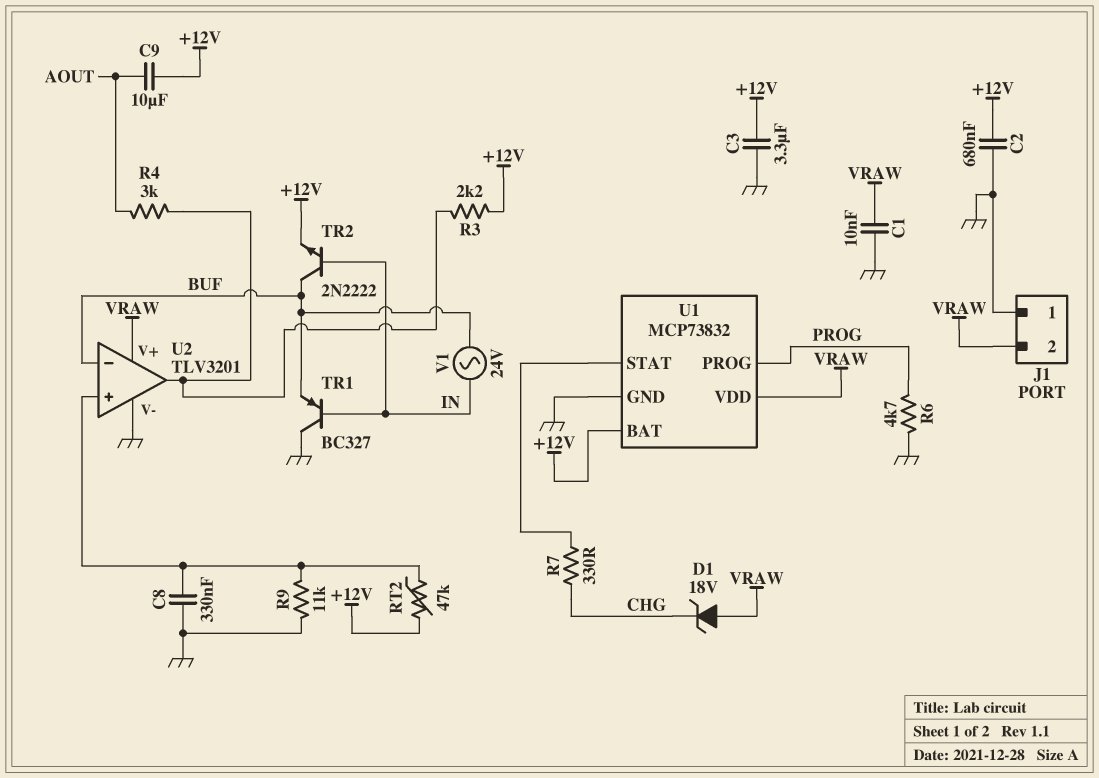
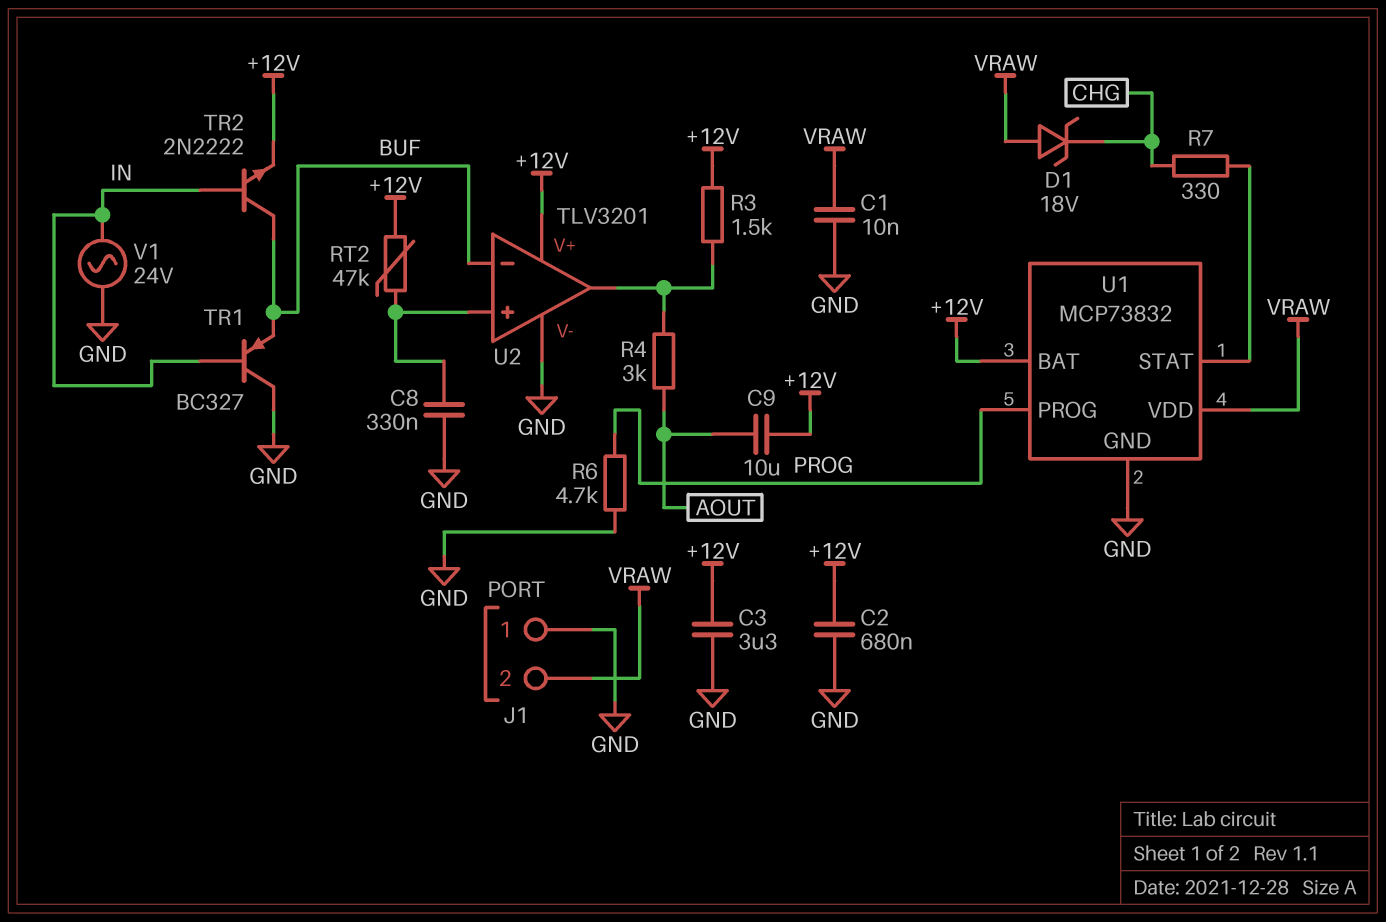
R3: 2.2k (+12V, U2/out) -> 1.5k (+12V, U2/out)
R9: 11k (GND, U2/in+) -> none
U2 pin V+: VRAW -> +12V
V1: AC 24V (BUF, IN) -> AC 24V (GND, IN)

